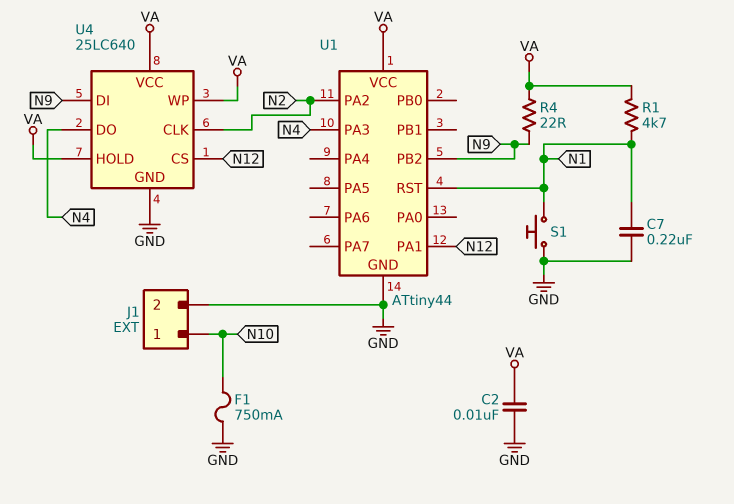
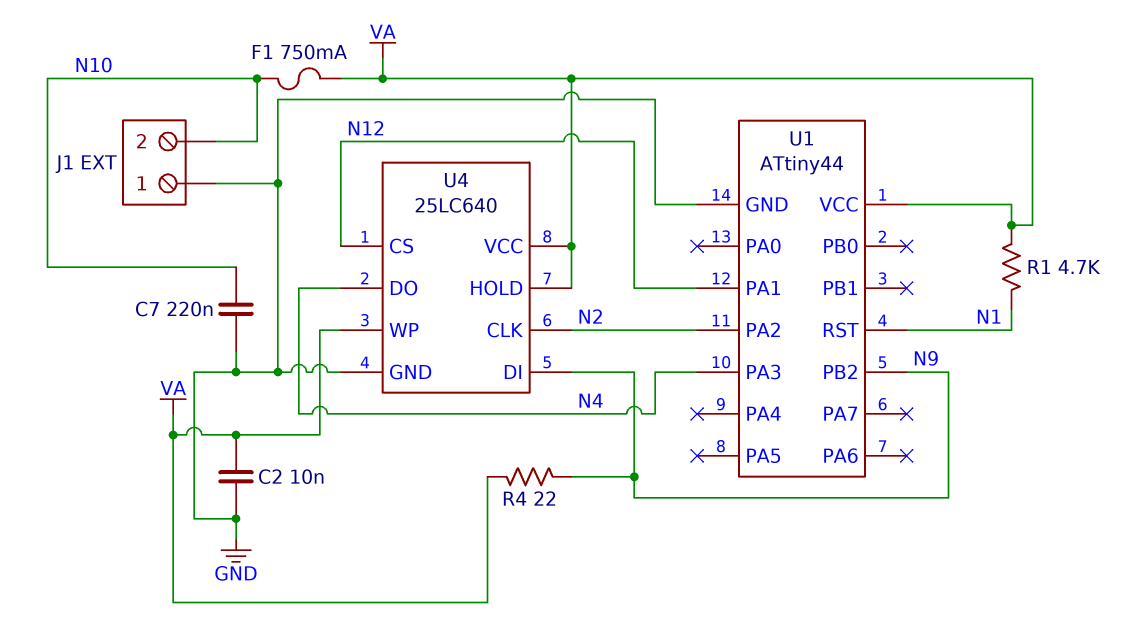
C7: 220nF (GND, N1) -> 220nF (GND, N10)
F1: 750mA (GND, N10) -> 750mA (N10, VA)
J1 pin 1: N10 -> GND
J1 pin 2: GND -> N10
S1: button (GND, N1) -> none

